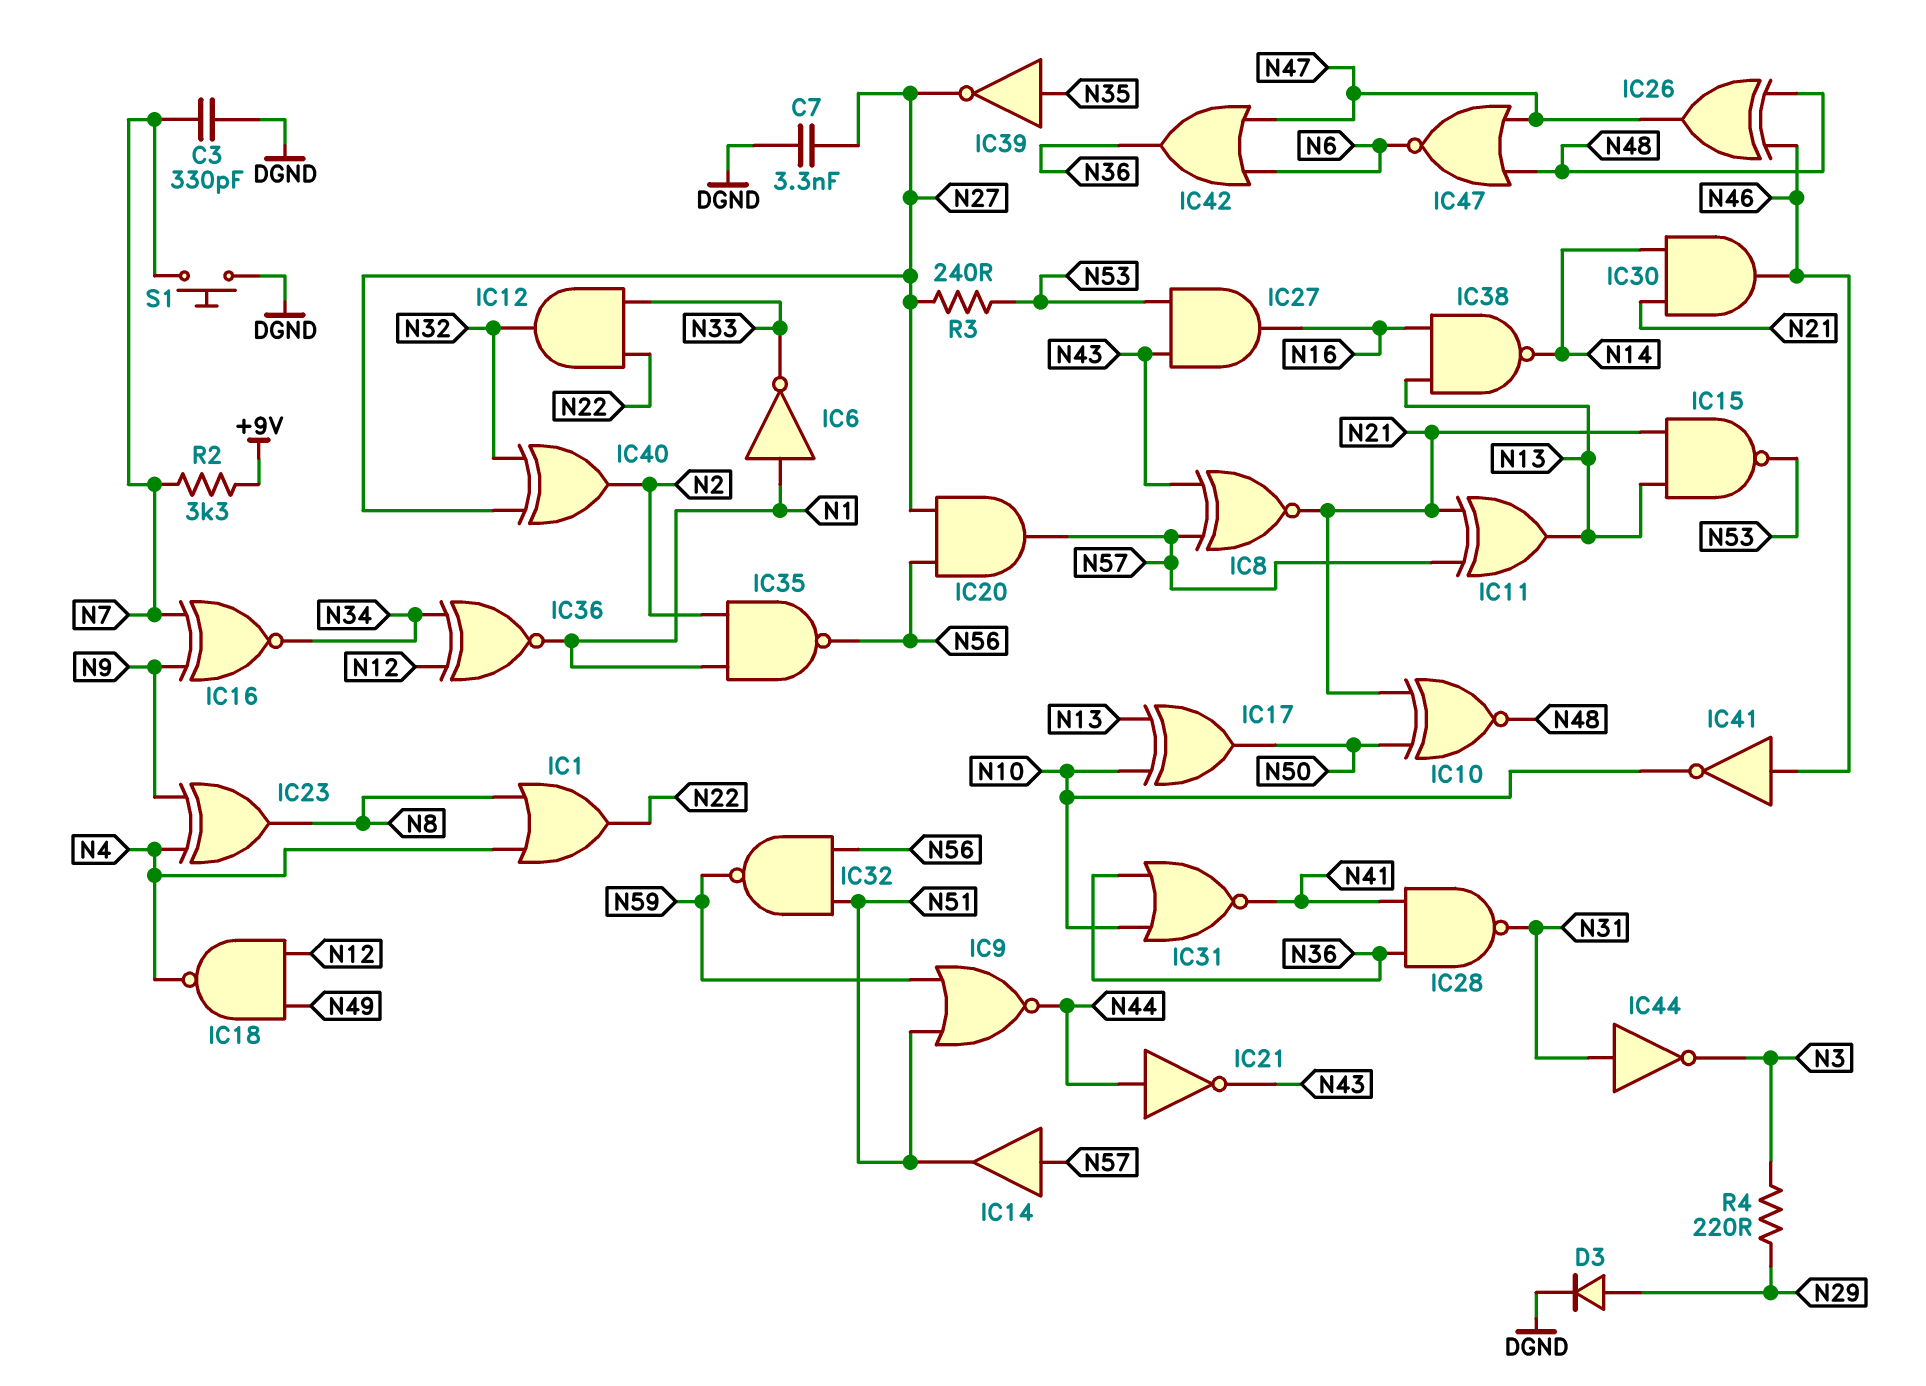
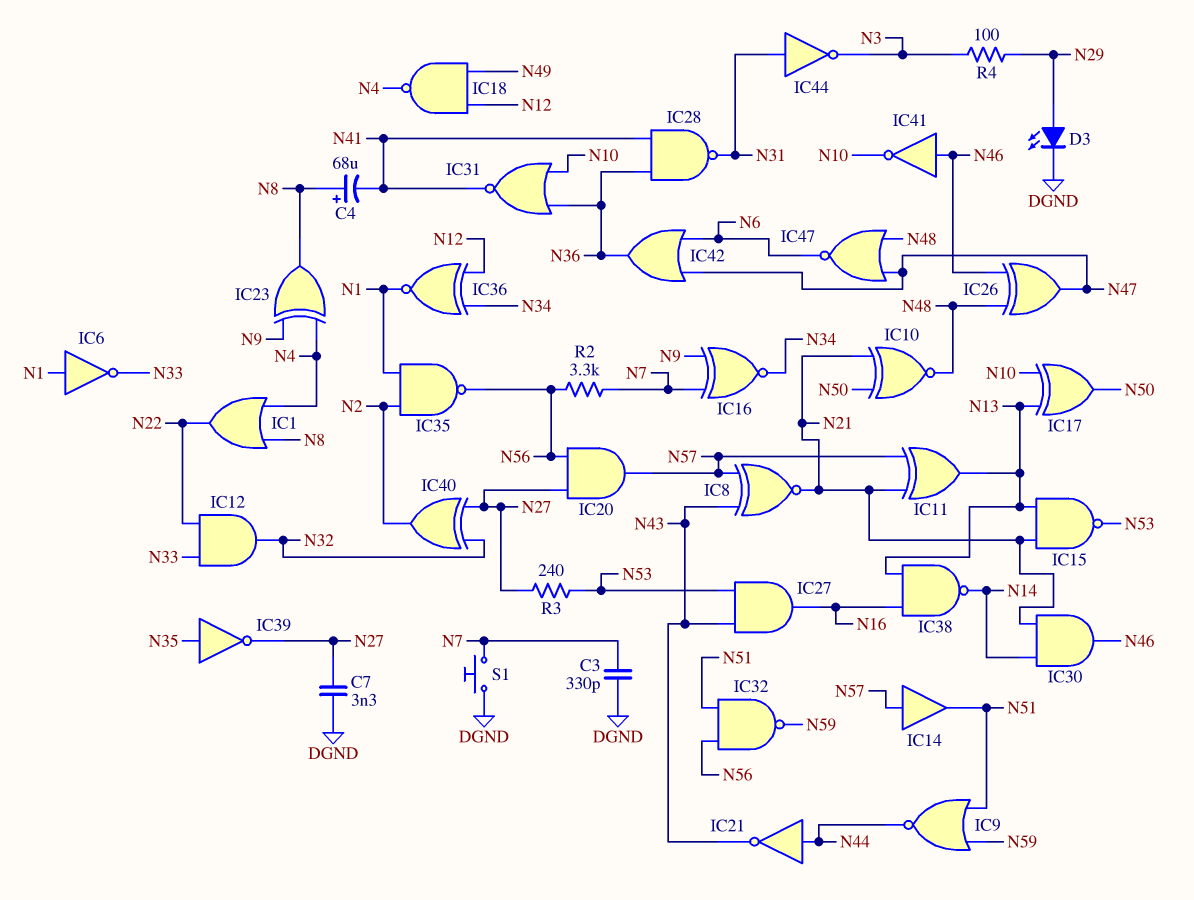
C4: none -> 68uF (plus N8, minus N41)
D3: diode (A N29, K DGND) -> LED (A N29, K DGND)
R2: 3.3k (+9V, N7) -> 3.3k (N7, N56)
R4: 220 (N3, N29) -> 100 (N3, N29)

